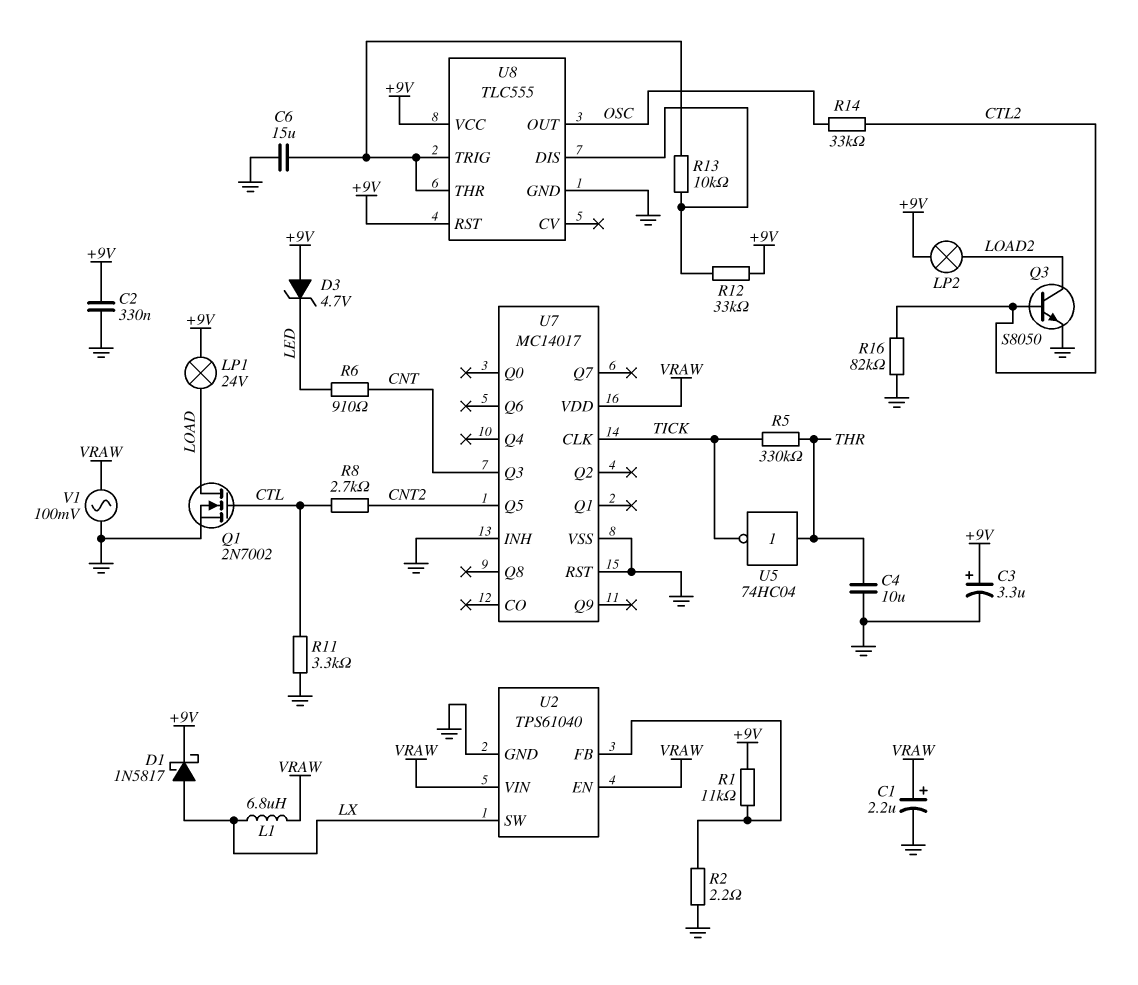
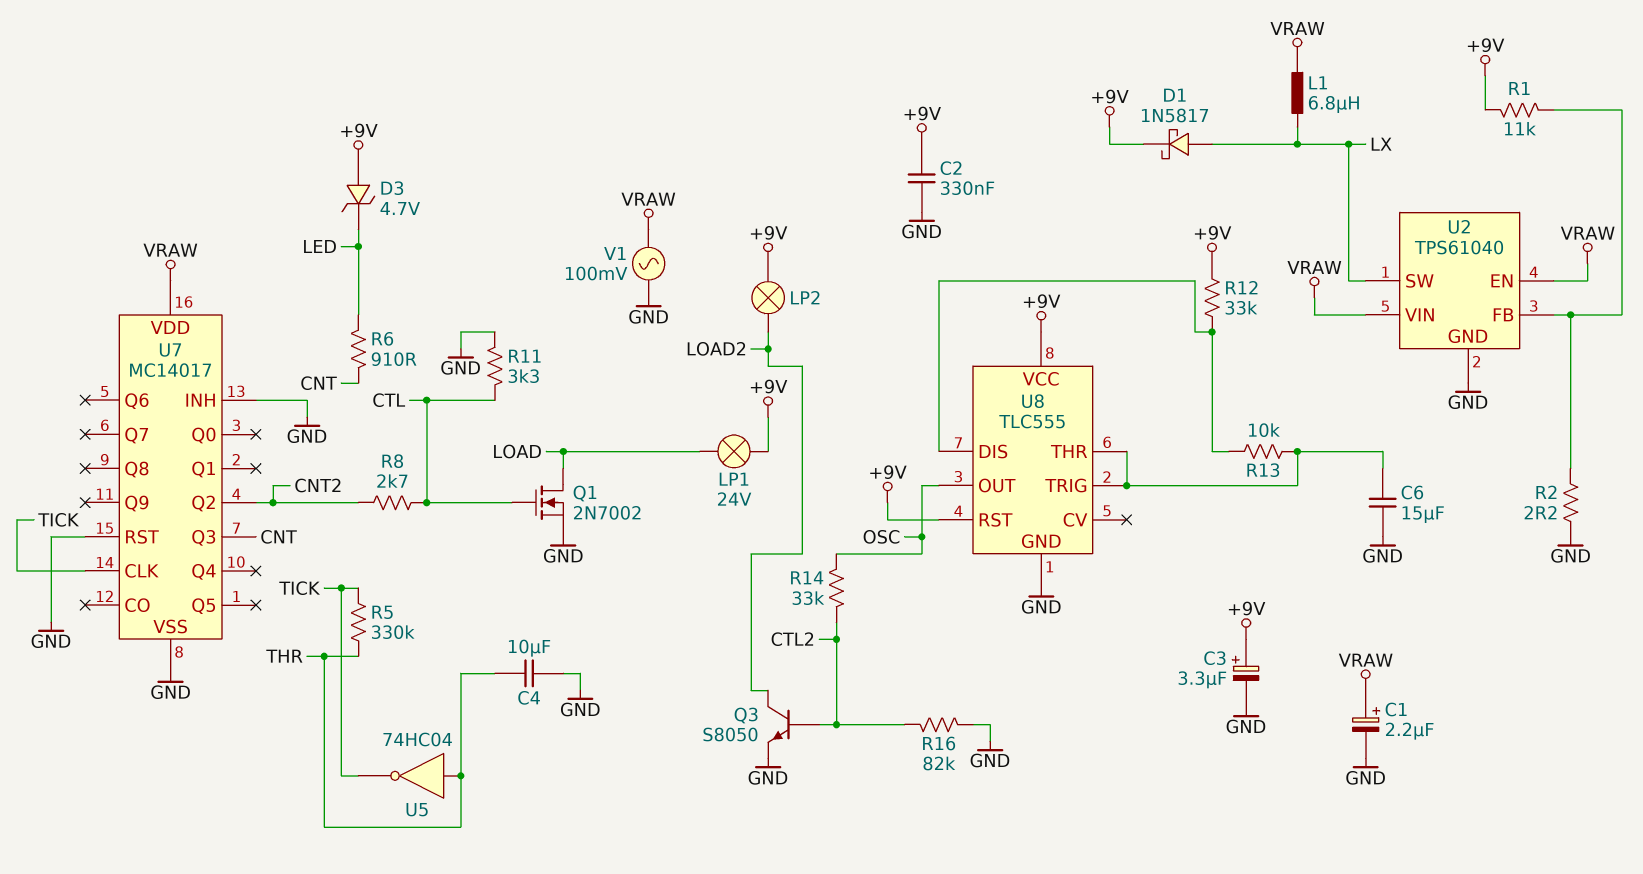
U7 pin Q2: none -> CNT2
U7 pin Q5: CNT2 -> none

